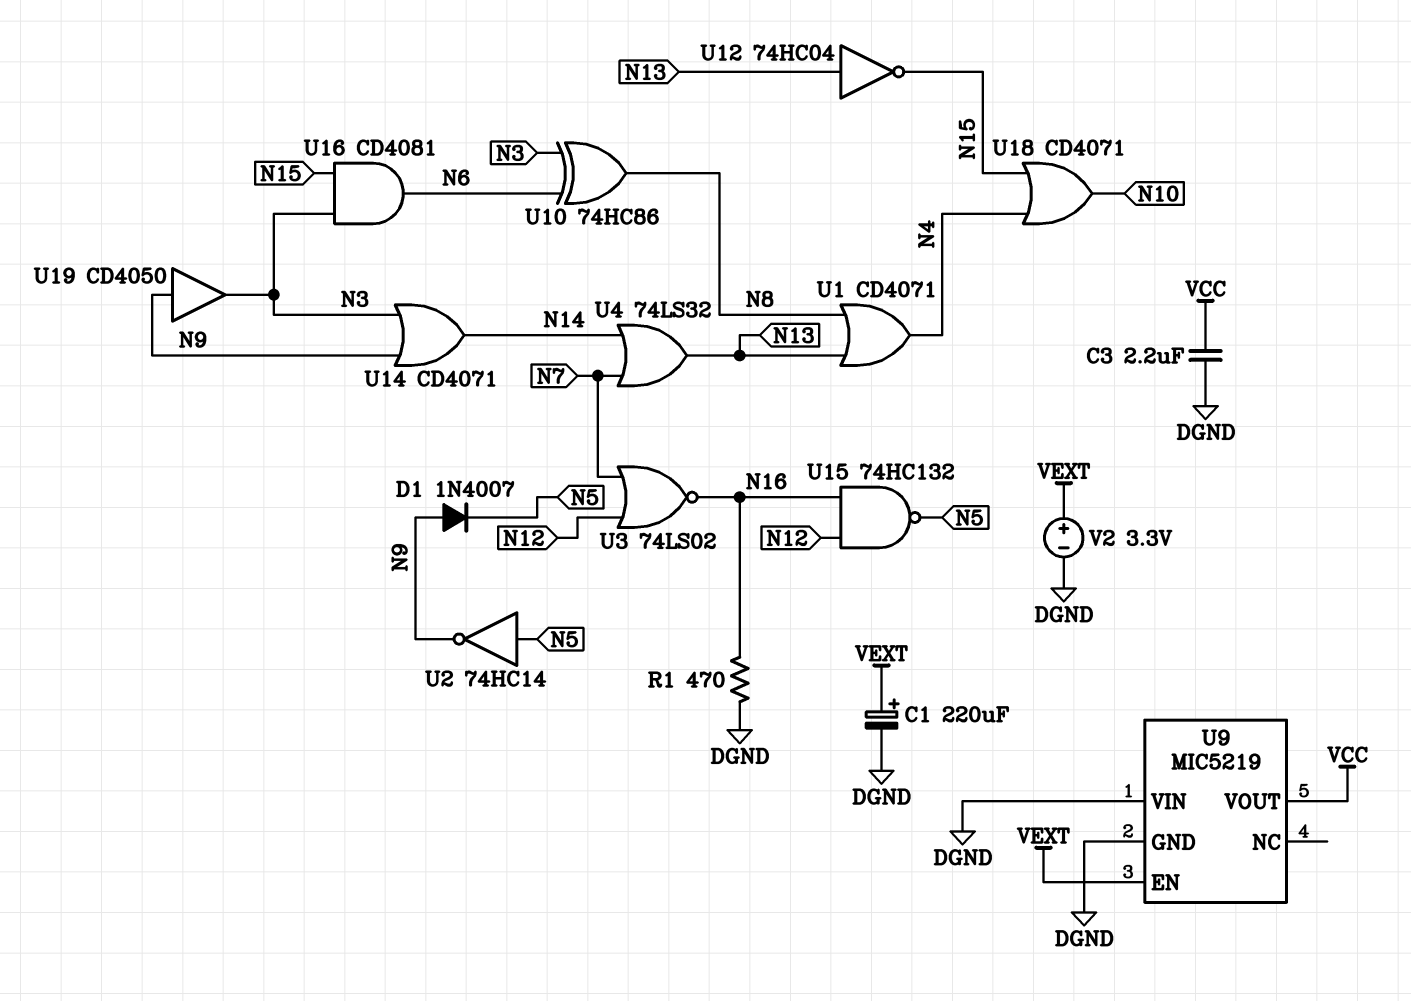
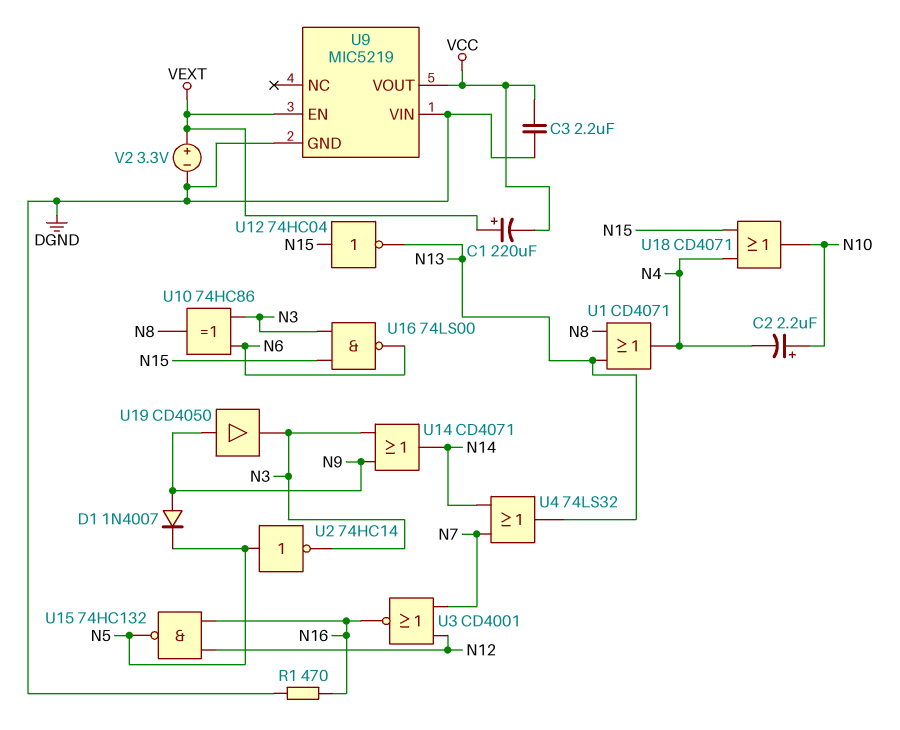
C1: 220uF (plus VEXT, minus DGND) -> 220uF (plus VEXT, minus VCC)
C2: none -> 2.2uF (plus N10, minus N4)
U2: NOT 74HC14 (in N5, out N9) -> NOT 74HC14 (in N5, out N3)
U3: NOR 74LS02 (in N7, in N12, out N16) -> NOR CD4001 (in N7, in N12, out N16)
U12: NOT 74HC04 (in N13, out N15) -> NOT 74HC04 (in N15, out N13)
U16: AND CD4081 (in N3, in N15, out N6) -> NAND 74LS00 (in N3, in N15, out N6)

